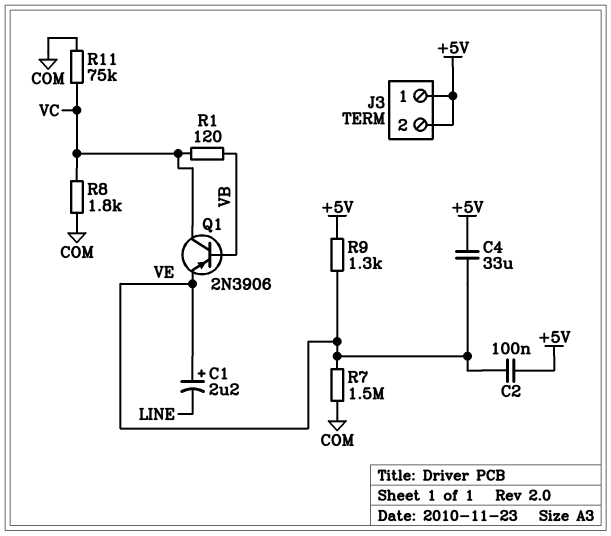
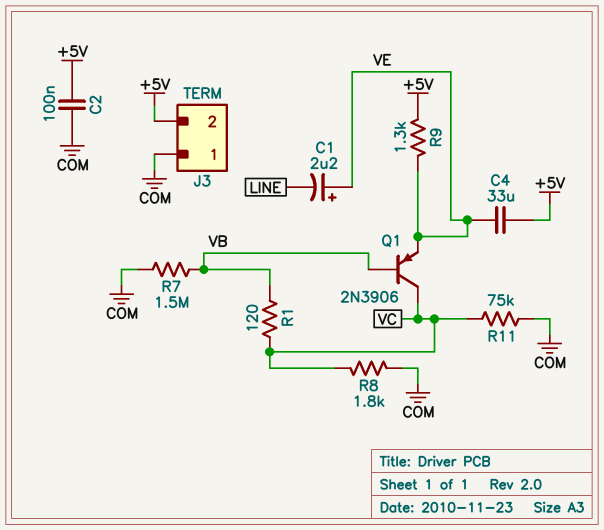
C2: 100nF (+5V, VE) -> 100nF (+5V, COM)
J3 pin 1: +5V -> COM
R7: 1.5M (COM, VE) -> 1.5M (COM, VB)

